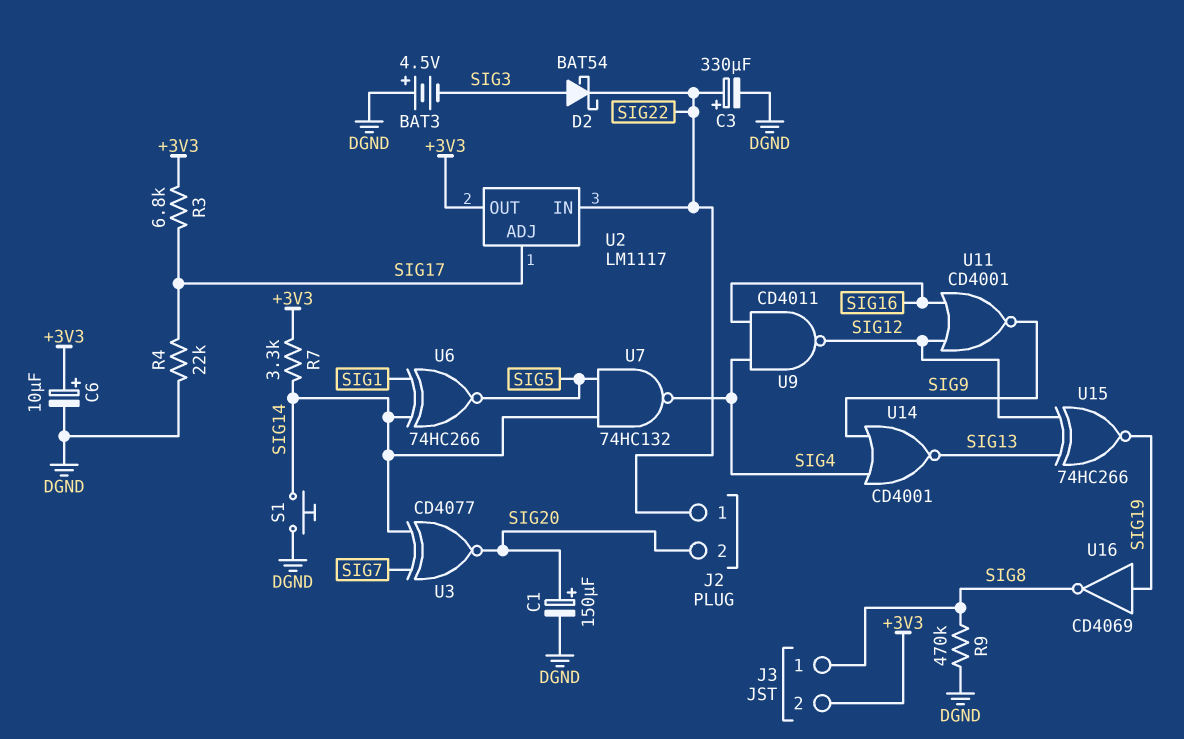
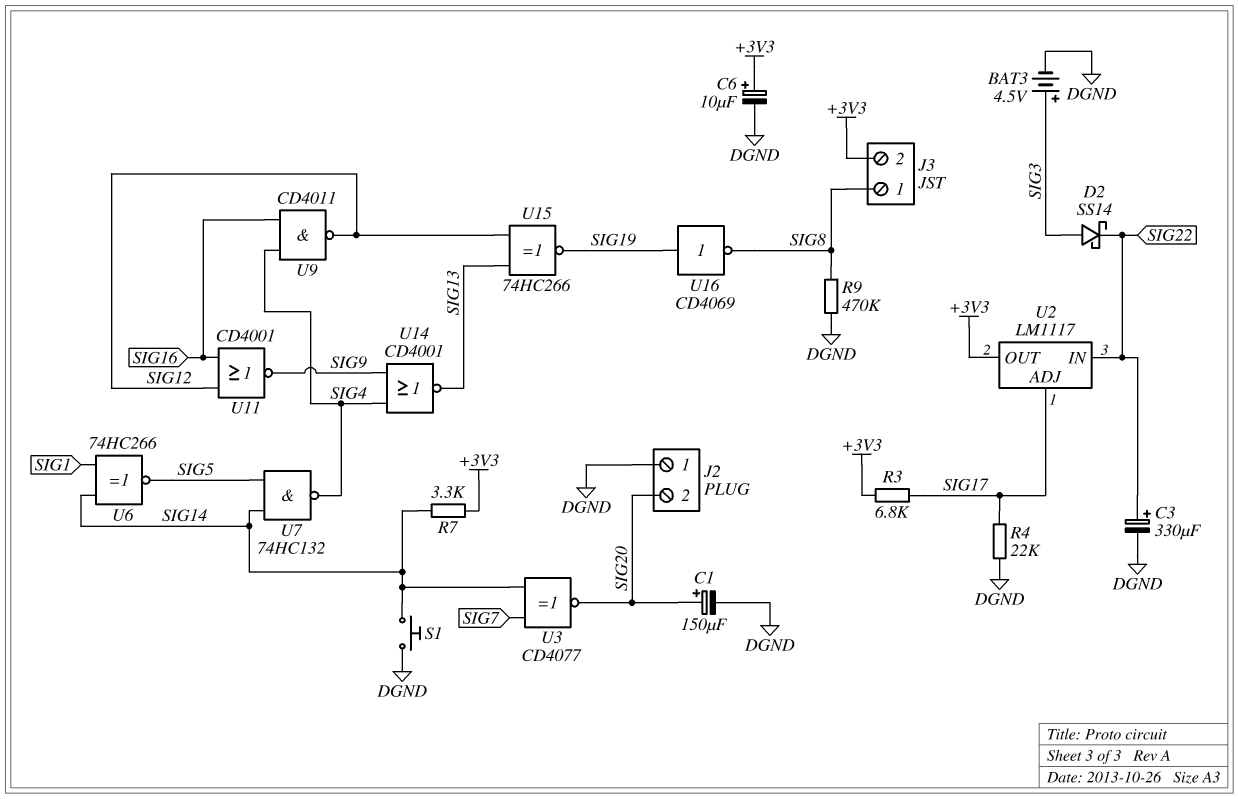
BAT3: 4.5V (plus DGND, minus SIG3) -> 4.5V (plus SIG3, minus DGND)
D2: schottky BAT54 (A SIG3, K SIG22) -> schottky SS14 (A SIG3, K SIG22)
J2 pin 1: SIG22 -> DGND

